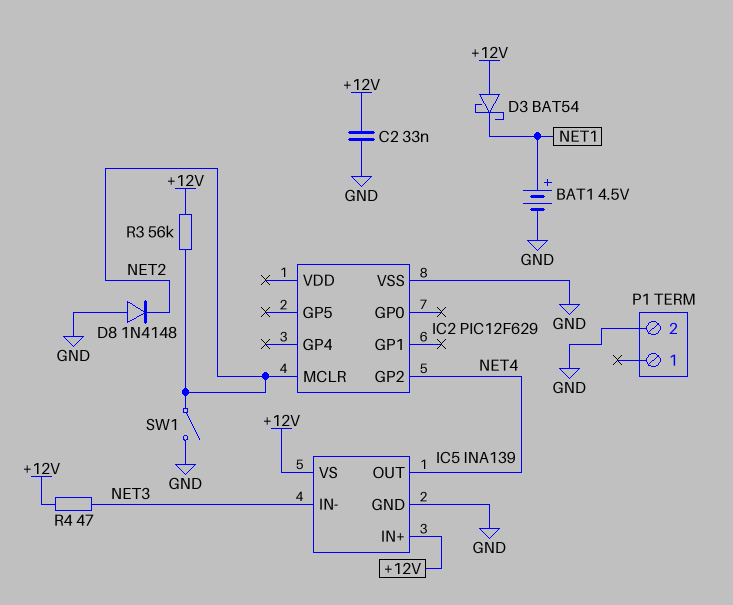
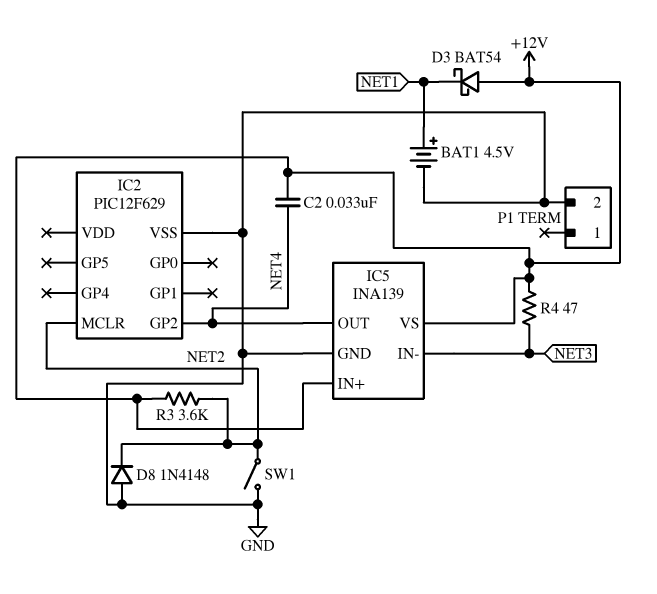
C2: 33nF (+12V, GND) -> 33nF (+12V, NET4)
R3: 56k (+12V, NET2) -> 3.6k (+12V, NET2)

